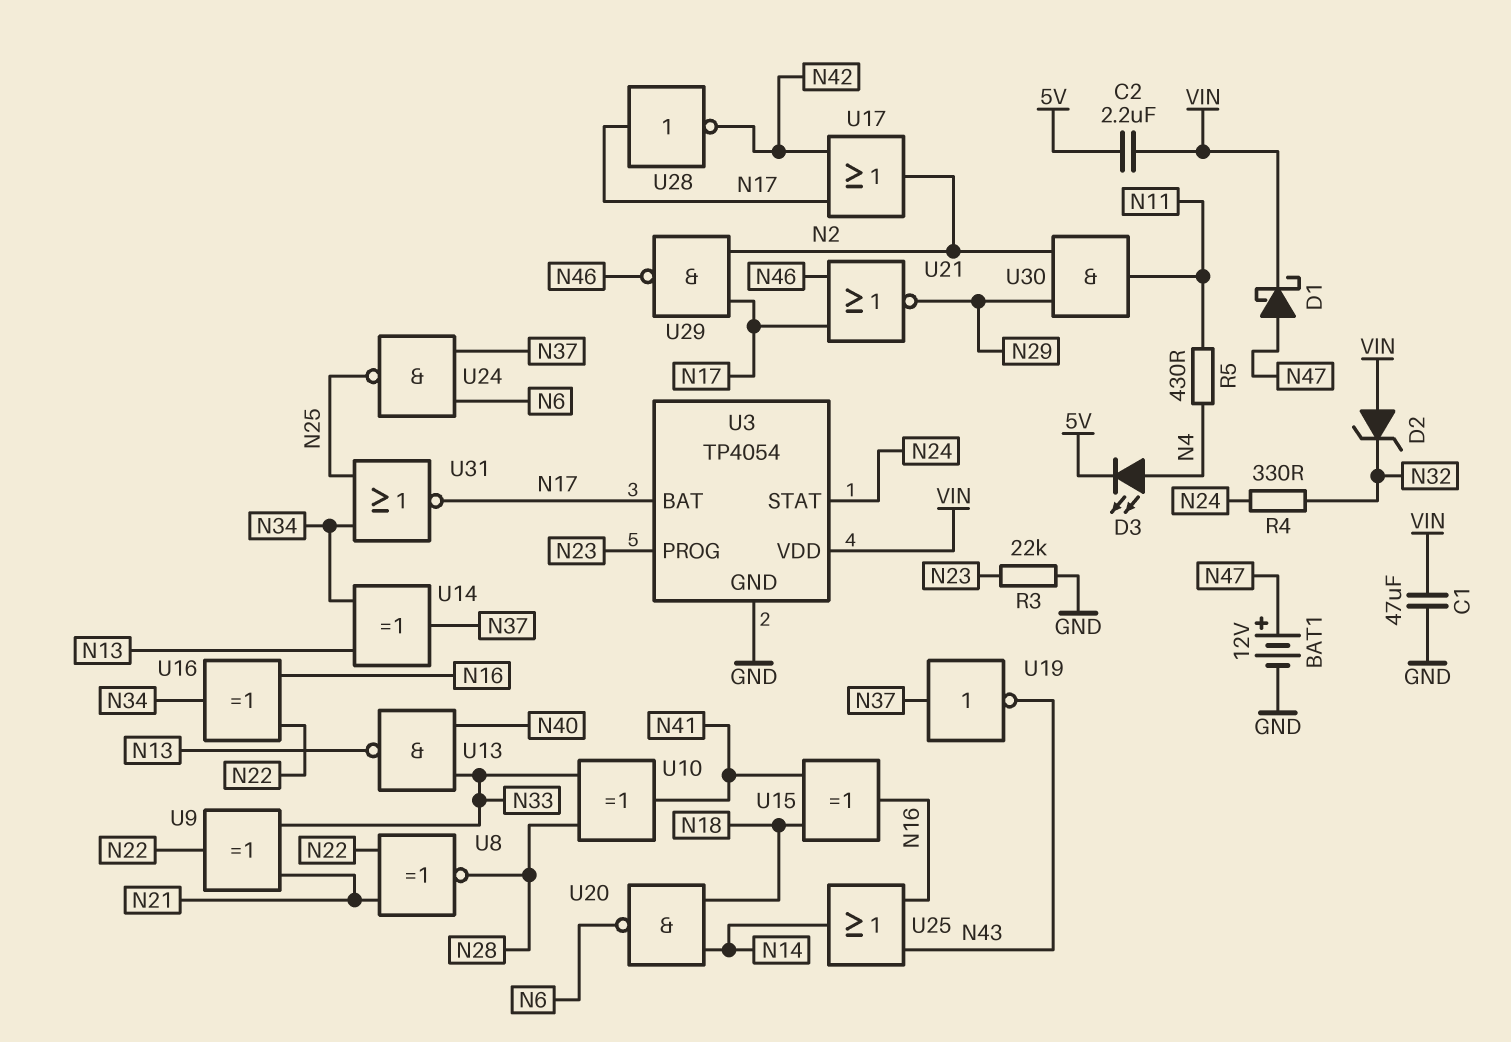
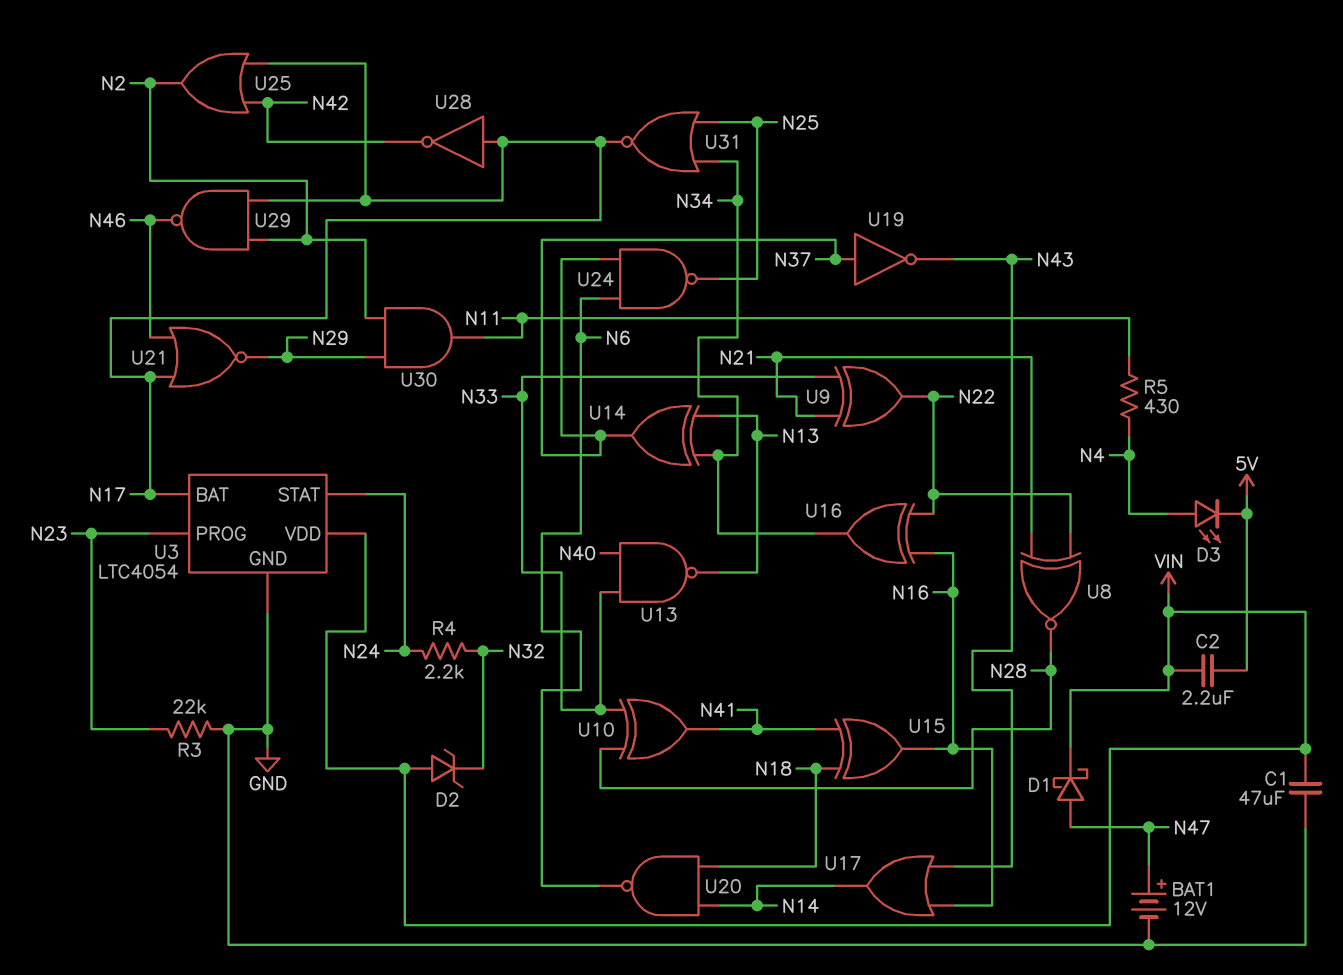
R4: 330 (N24, N32) -> 2.2k (N24, N32)
U3: TP4054 -> LTC4054
U17: OR (in N17, in N42, out N2) -> OR (in N16, in N43, out N14)
U25: OR (in N16, in N43, out N14) -> OR (in N17, in N42, out N2)

